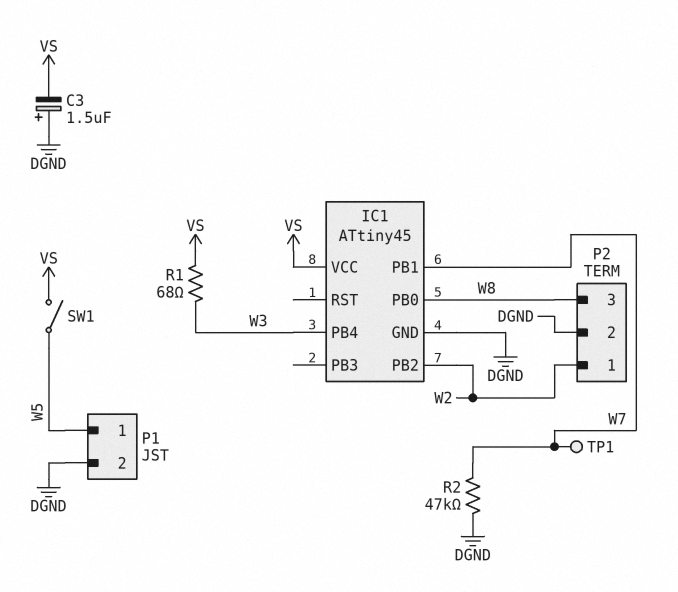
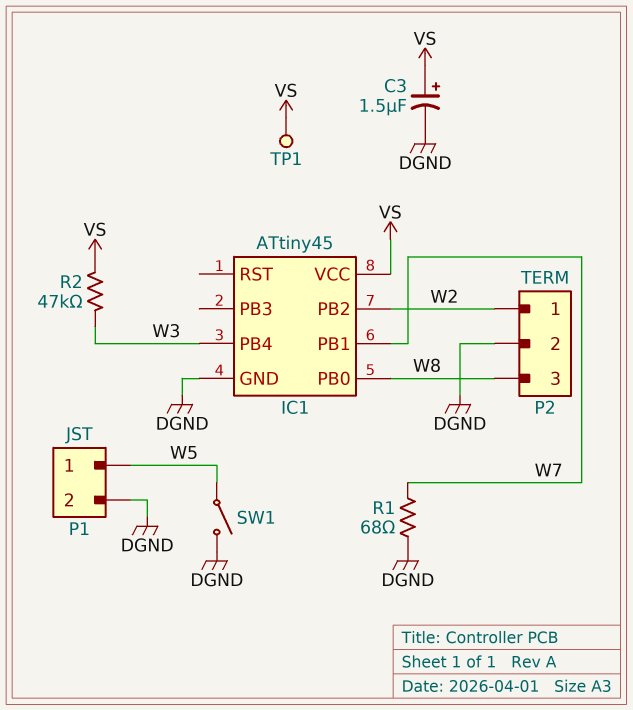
C3: 1.5uF (plus DGND, minus VS) -> 1.5uF (plus VS, minus DGND)
R1: 68 (VS, W3) -> 68 (DGND, W7)
R2: 47k (DGND, W7) -> 47k (VS, W3)
SW1: switch (VS, W5) -> switch (DGND, W5)
TP1: test point (W7) -> test point (VS)

